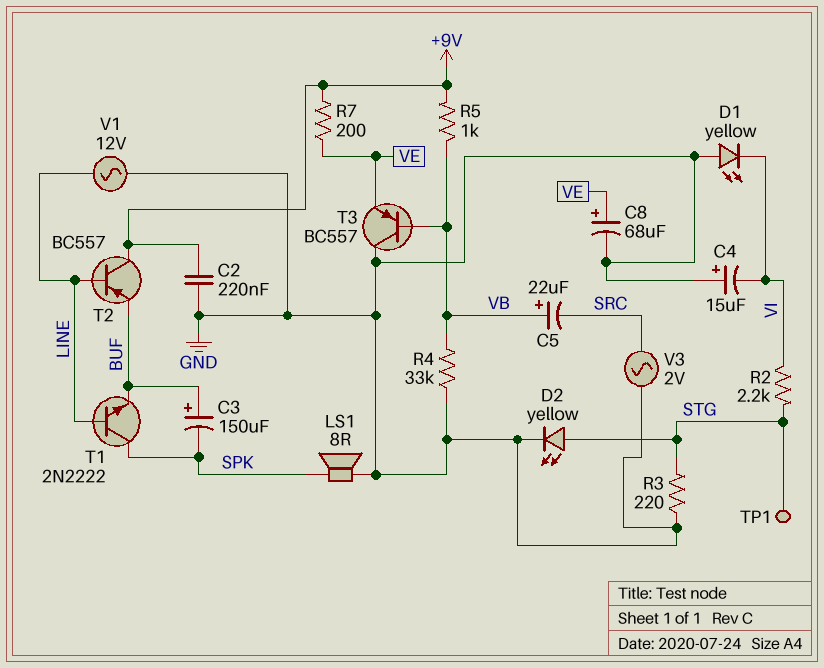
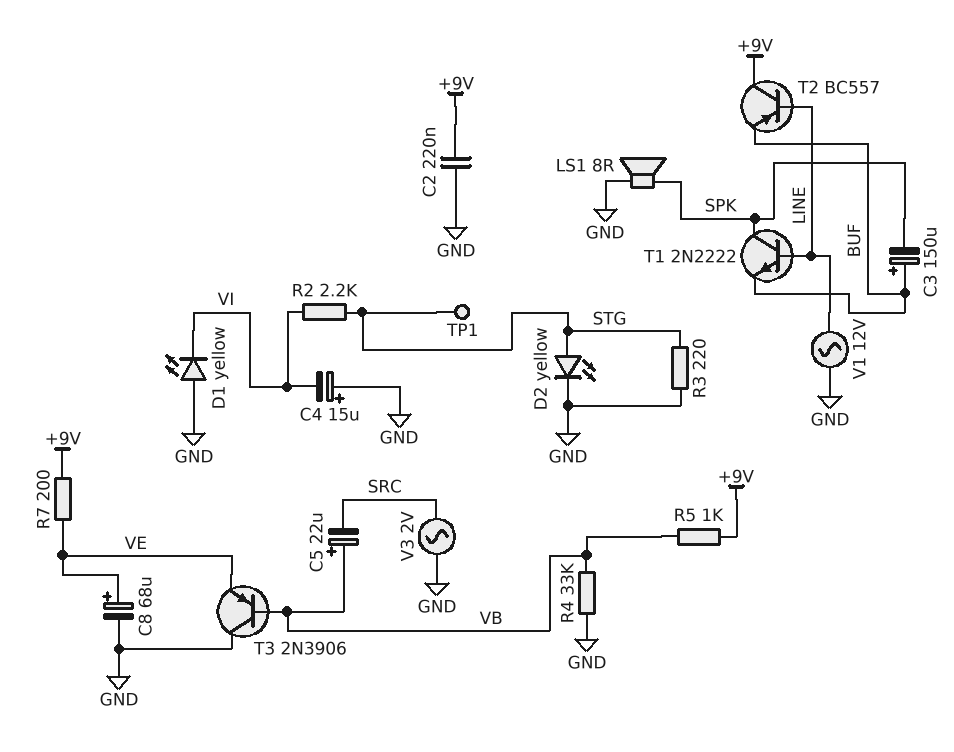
T3: PNP BC557 (B VB, C GND, E VE) -> PNP 2N3906 (B VB, C GND, E VE)

